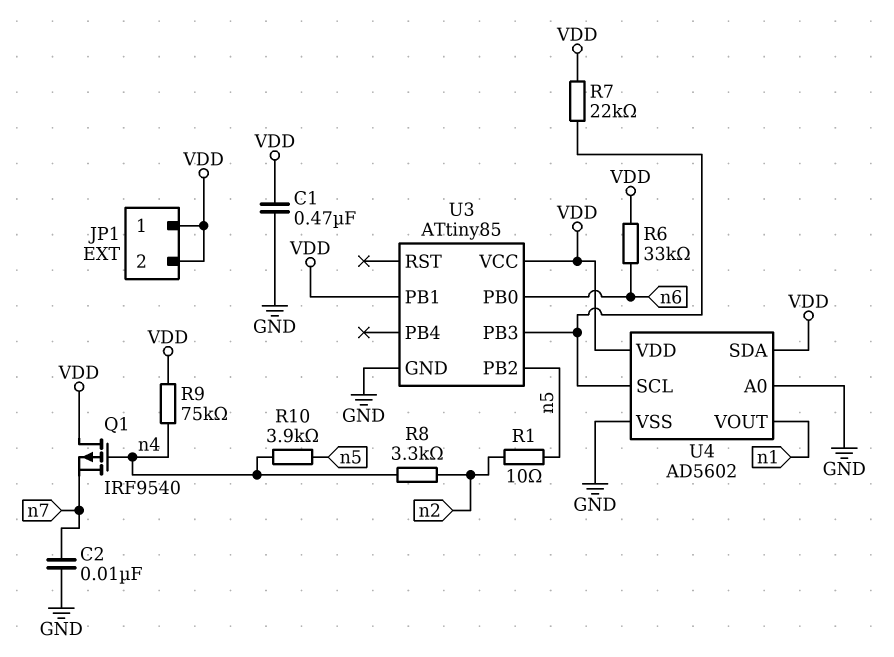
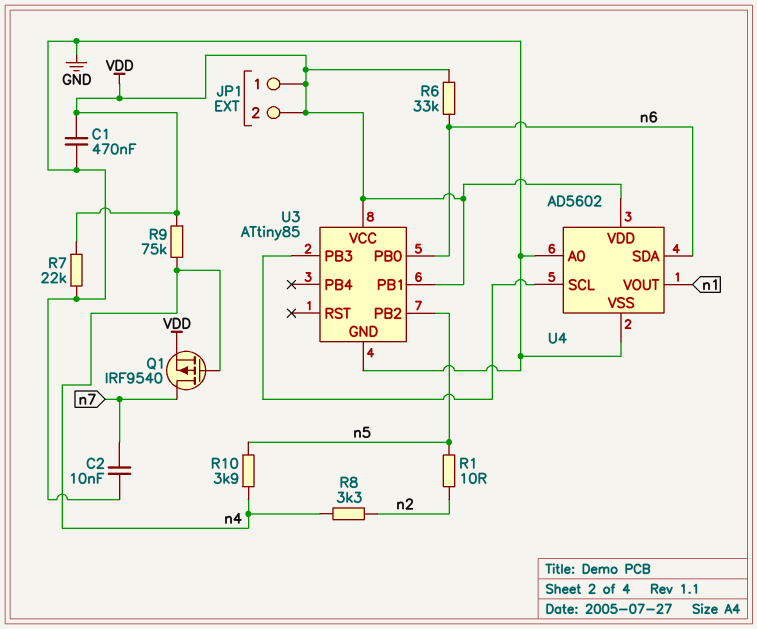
Q1: PMOS IRF9540 (G n4, D VDD, S n7) -> PMOS IRF9540 (G n4, D n7, S VDD)
R7: 22k (U3/PB3, VDD) -> 22k (GND, VDD)
U4 pin SDA: VDD -> n6

